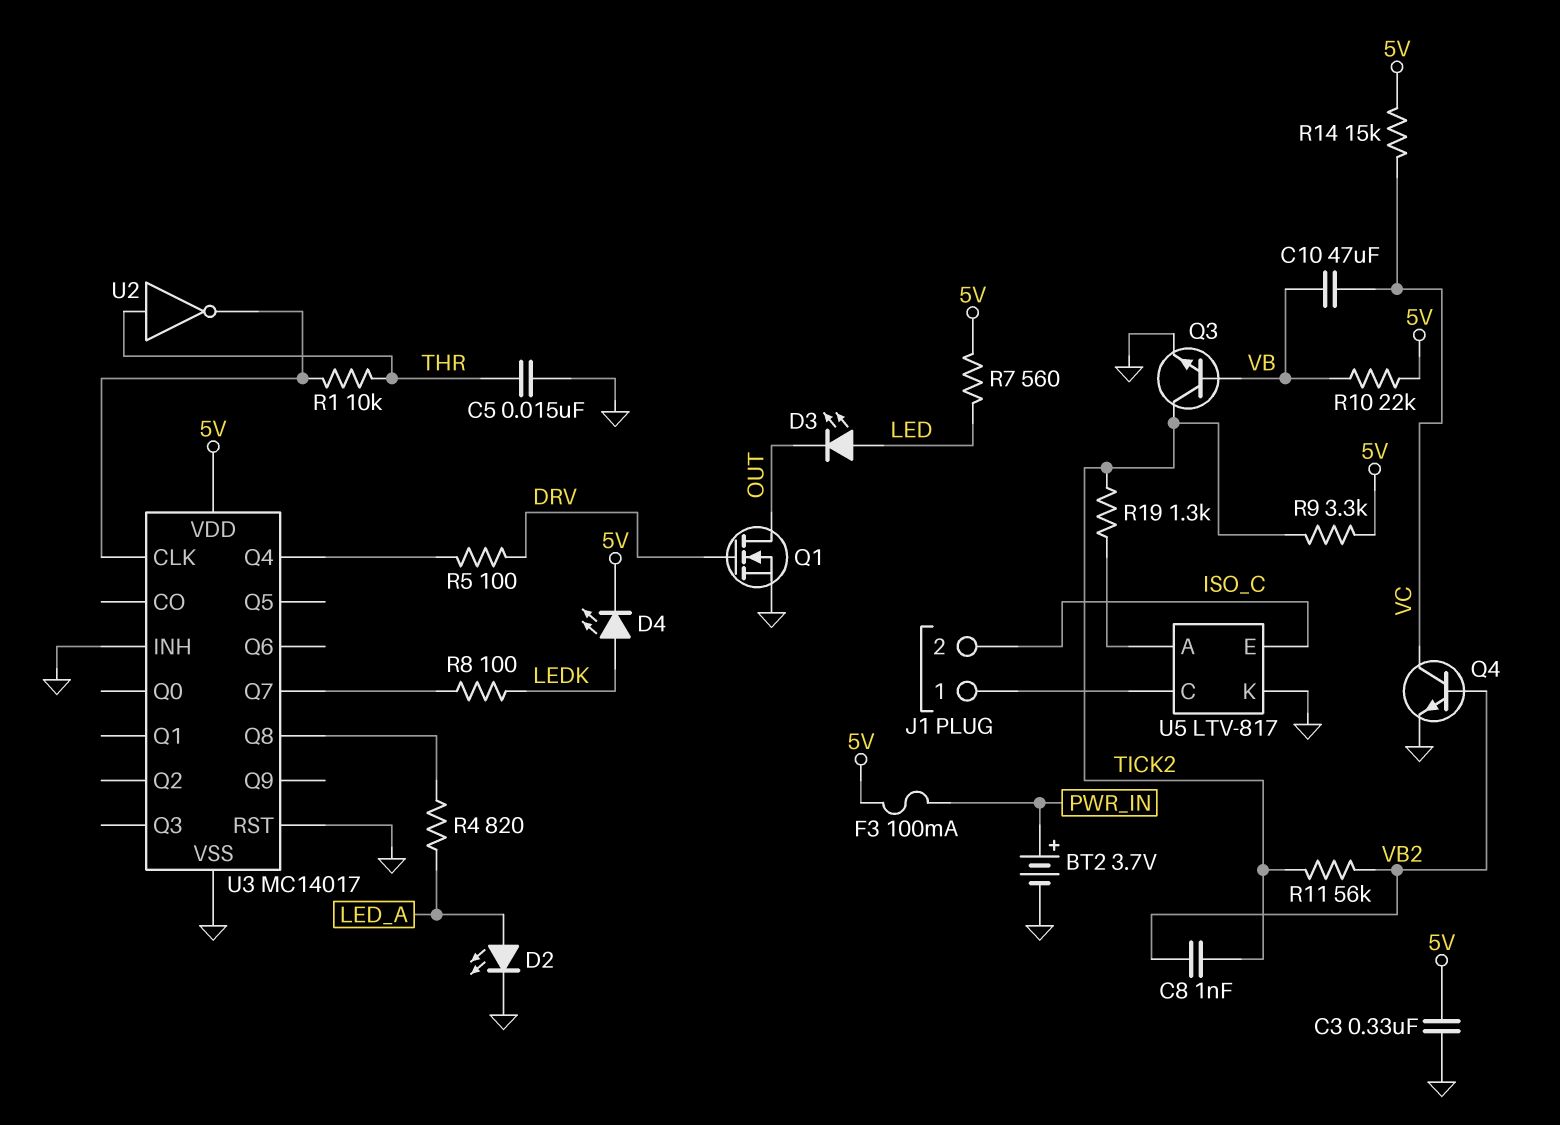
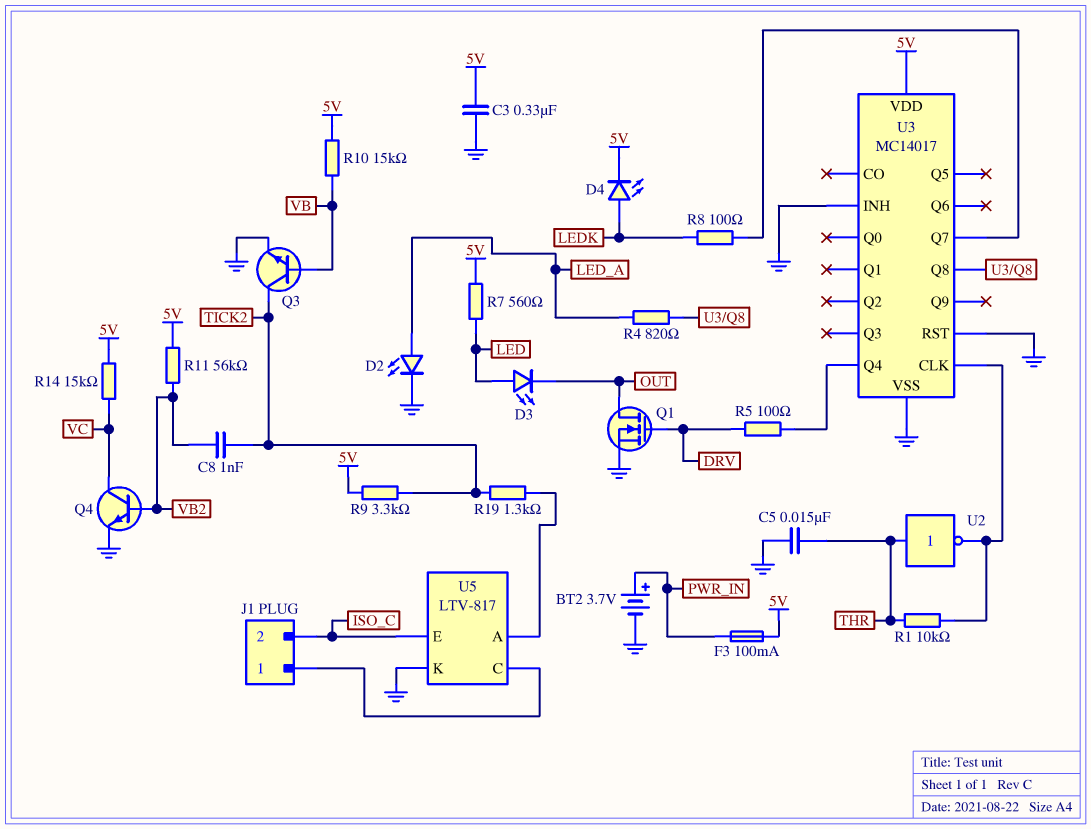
C10: 47uF (VB, VC) -> none
R10: 22k (5V, VB) -> 15k (5V, VB)
R11: 56k (TICK2, VB2) -> 56k (5V, VB2)

